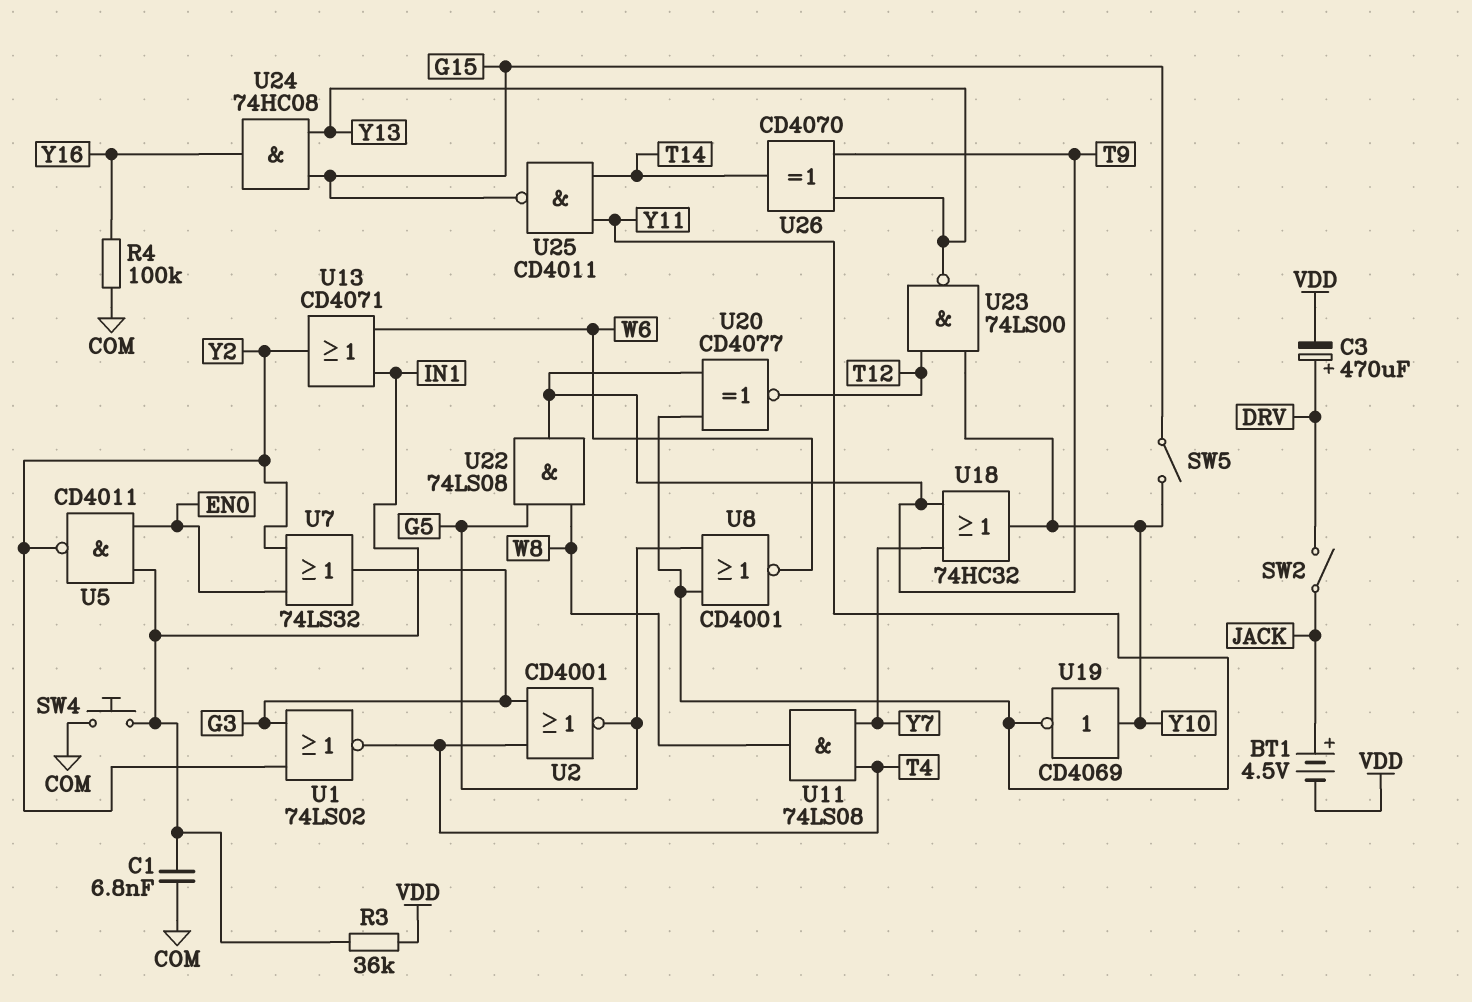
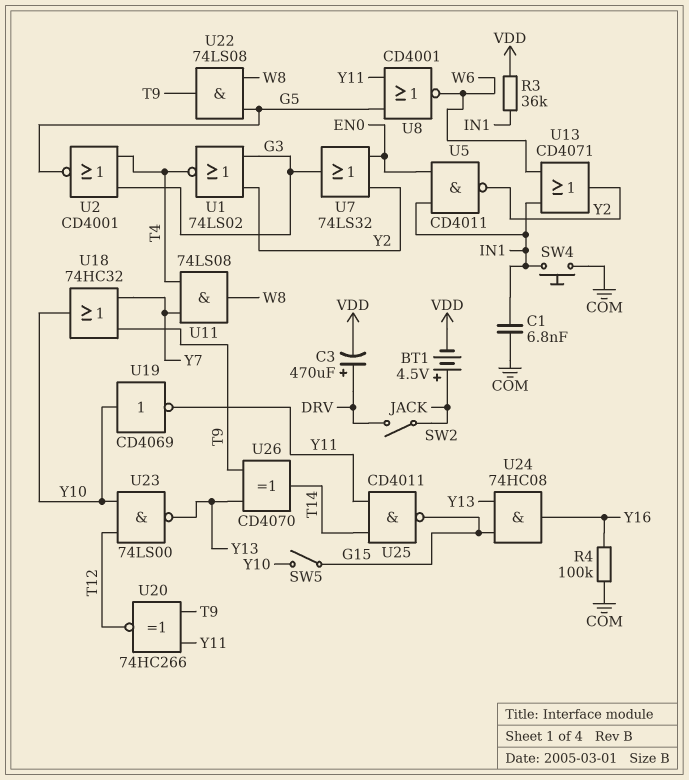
U20: XNOR CD4077 (in T9, in Y11, out T12) -> XNOR 74HC266 (in T9, in Y11, out T12)

